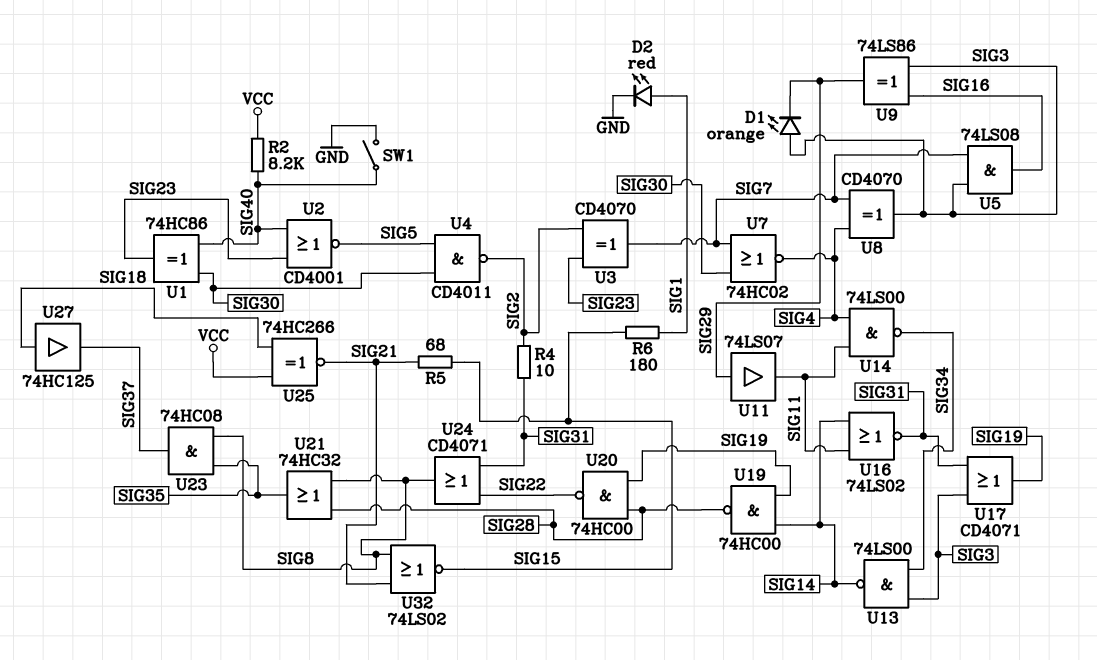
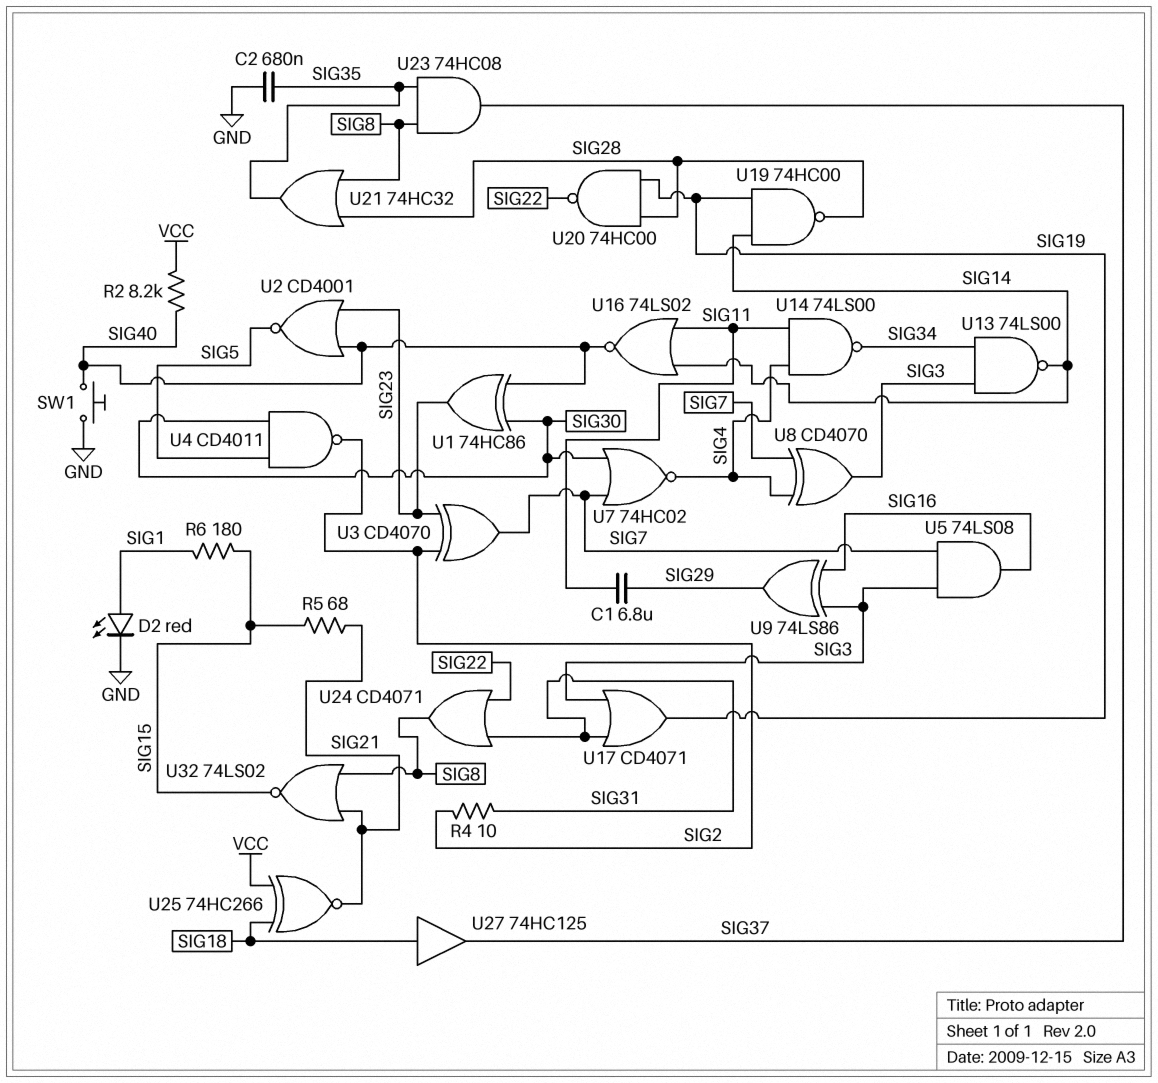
C1: none -> 6.8uF (SIG11, SIG29)
C2: none -> 680nF (GND, SIG35)
D1: LED orange (A SIG3, K SIG29) -> none
SW1: switch (GND, SIG40) -> button (GND, SIG40)
U11: buffer 74LS07 (in SIG29, out SIG11) -> none
U16: NOR 74LS02 (in SIG11, in SIG14, out SIG31) -> NOR 74LS02 (in SIG11, in SIG14, out SIG40)

